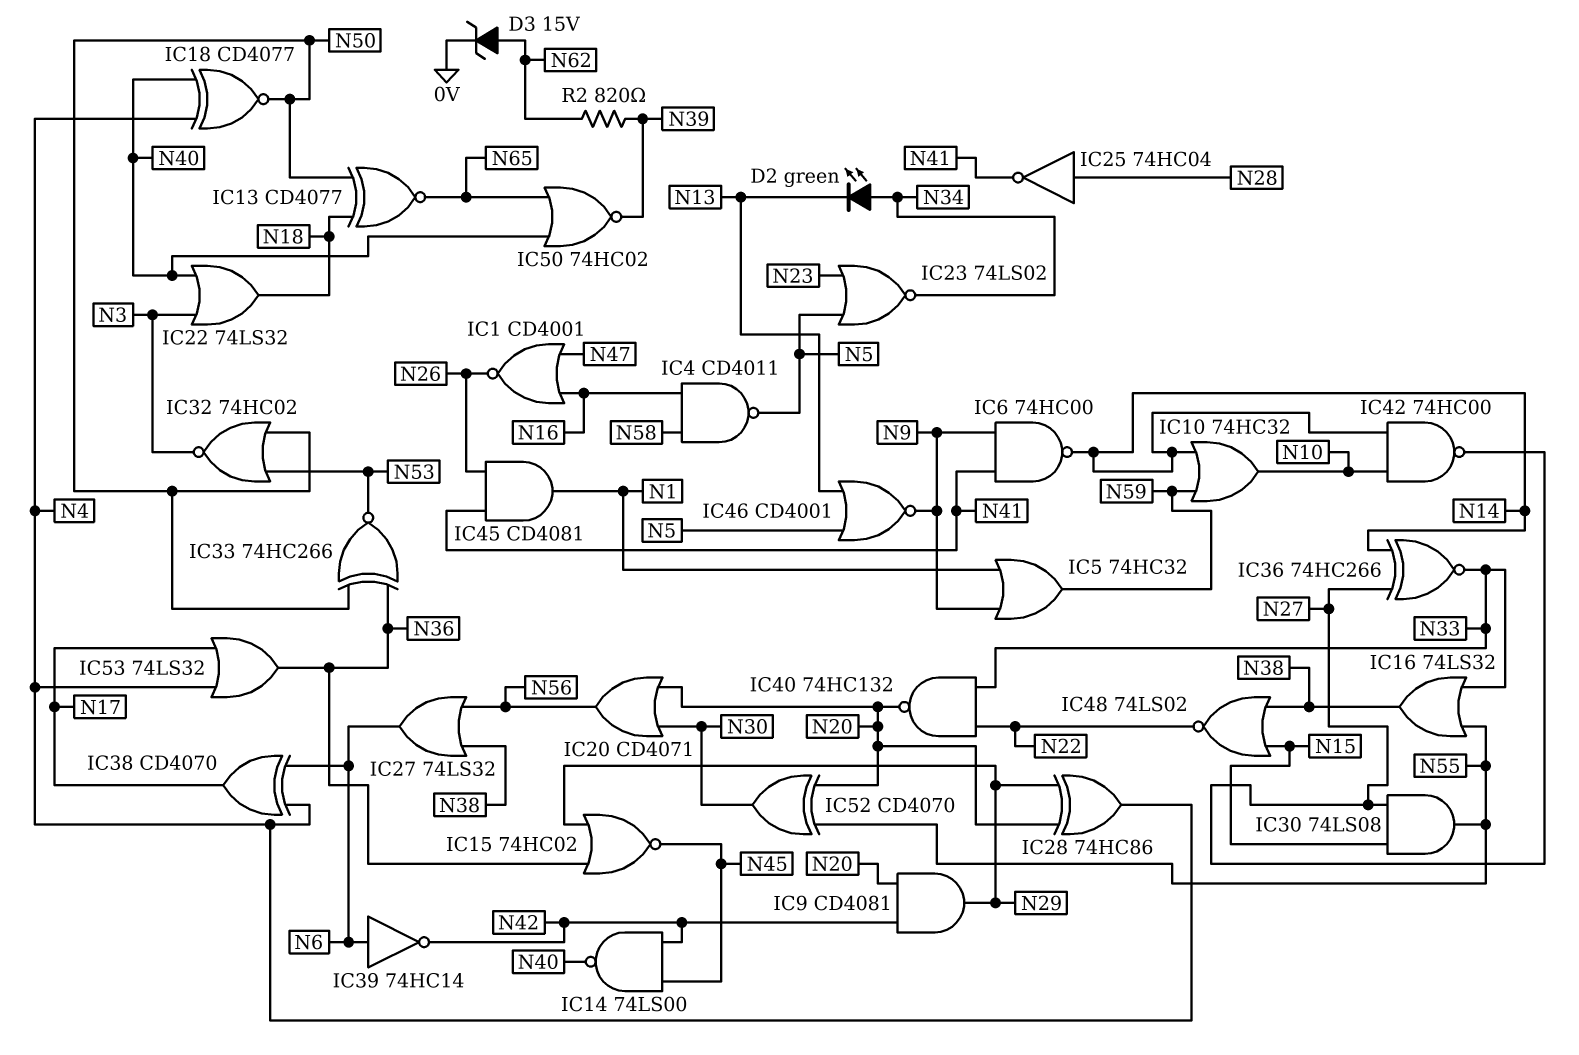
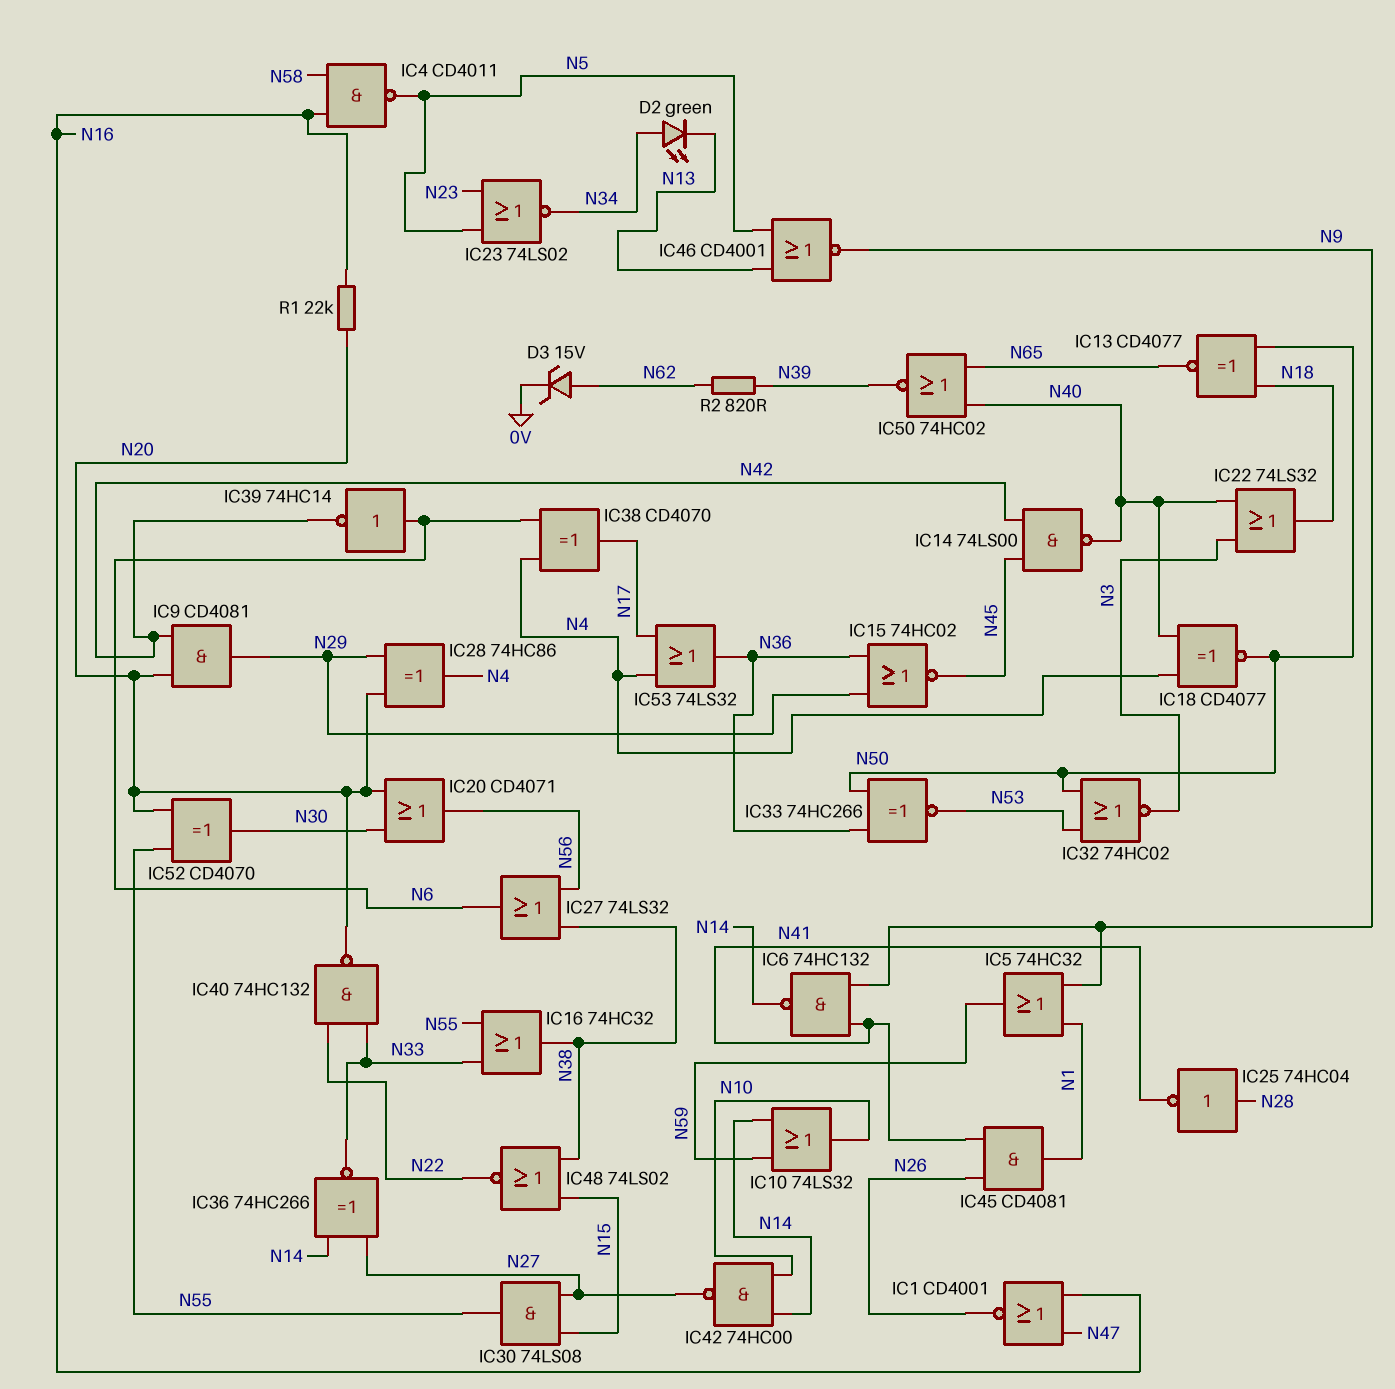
IC6: NAND 74HC00 (in N9, in N41, out N14) -> NAND 74HC132 (in N9, in N41, out N14)
IC10: OR 74HC32 (in N14, in N59, out N10) -> OR 74LS32 (in N14, in N59, out N10)
IC16: OR 74LS32 (in N33, in N55, out N38) -> OR 74HC32 (in N33, in N55, out N38)
R1: none -> 22k (N16, N20)

